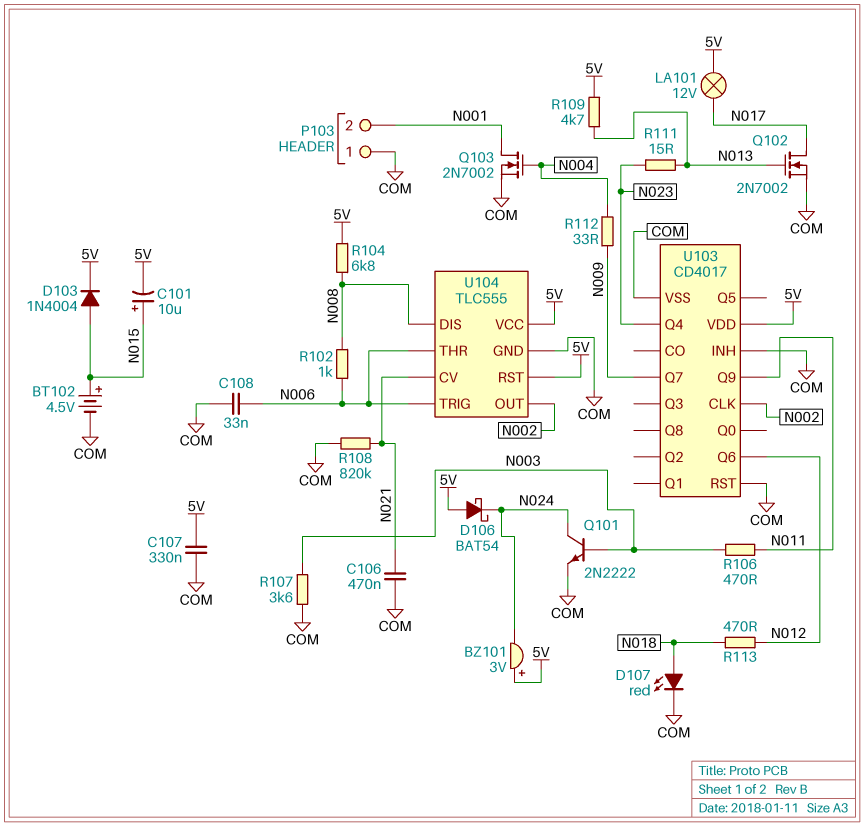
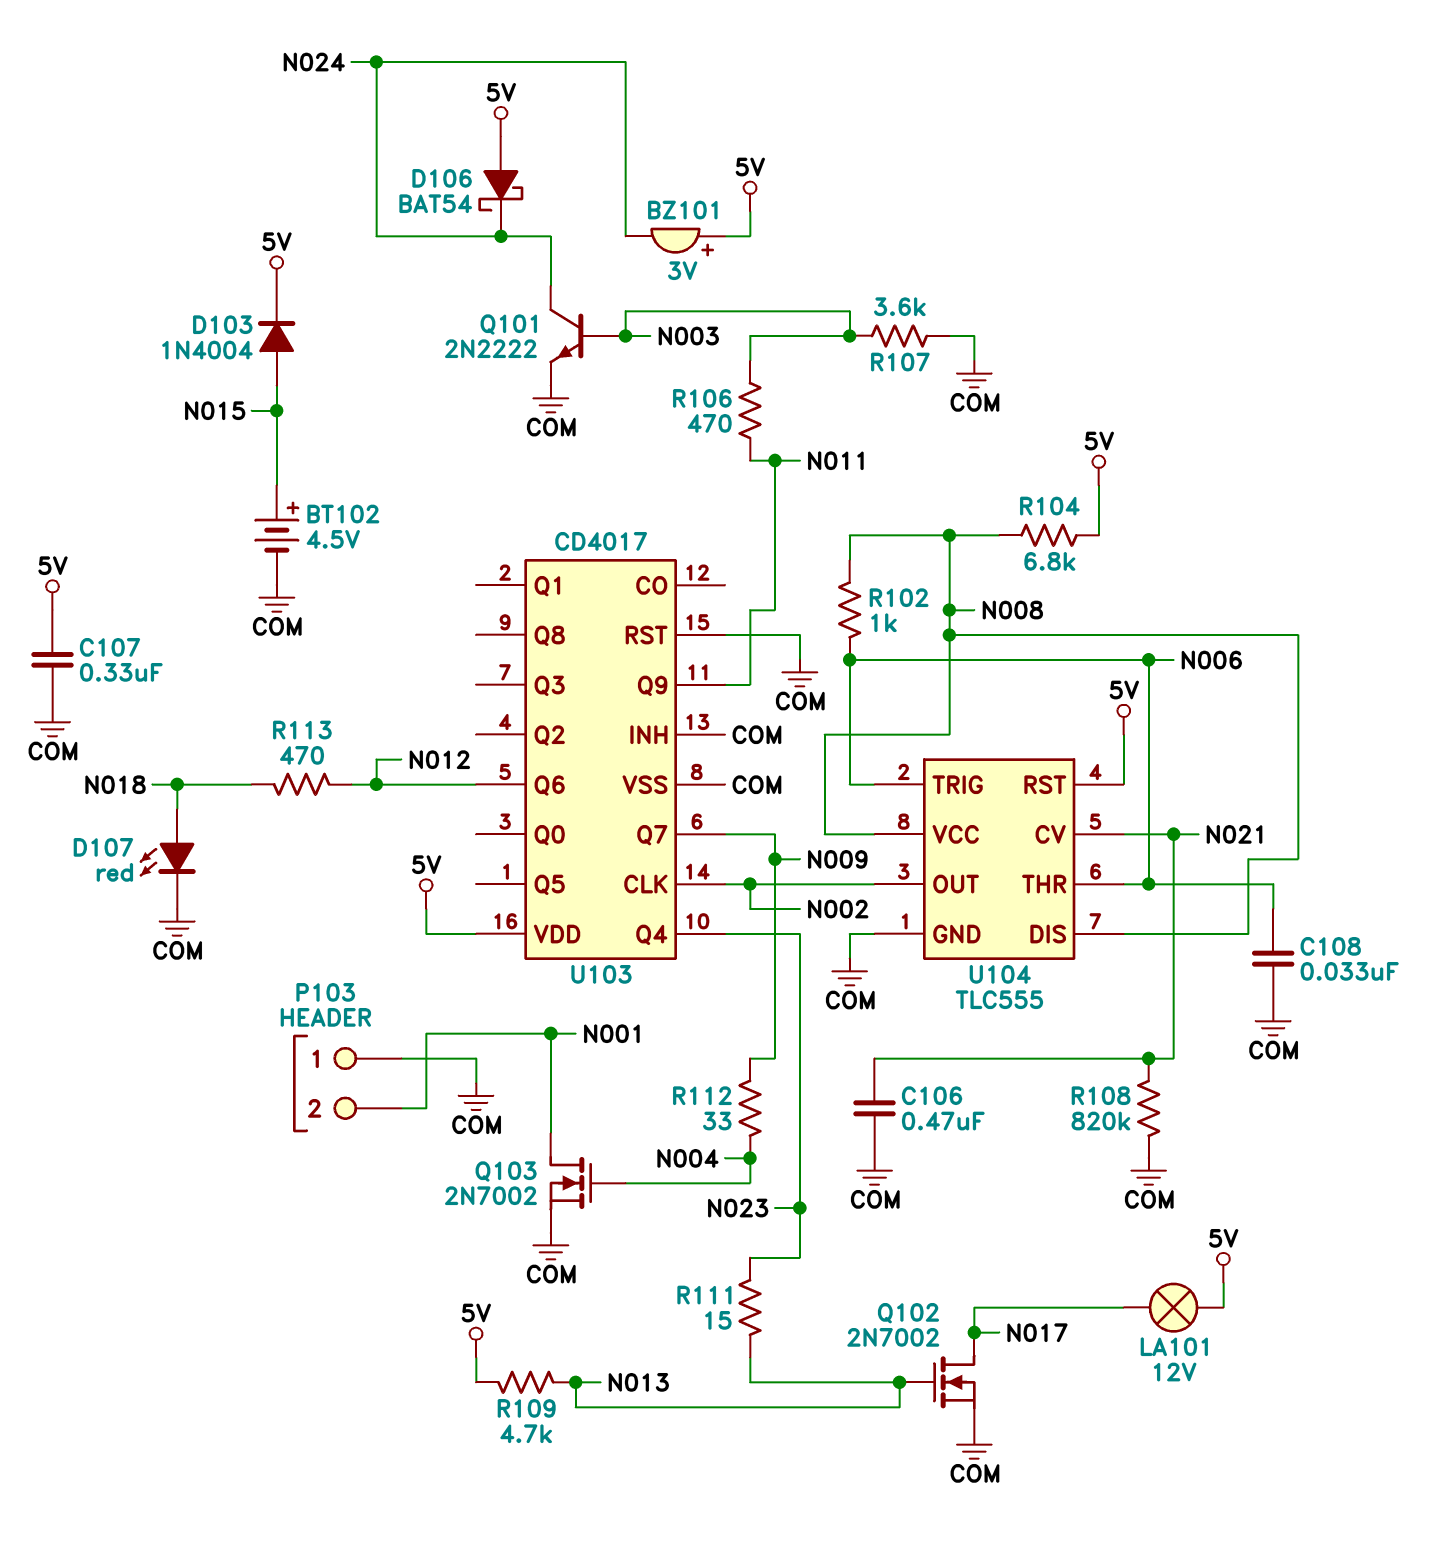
C101: 10uF (plus N015, minus 5V) -> none
U104 pin VCC: 5V -> N008

